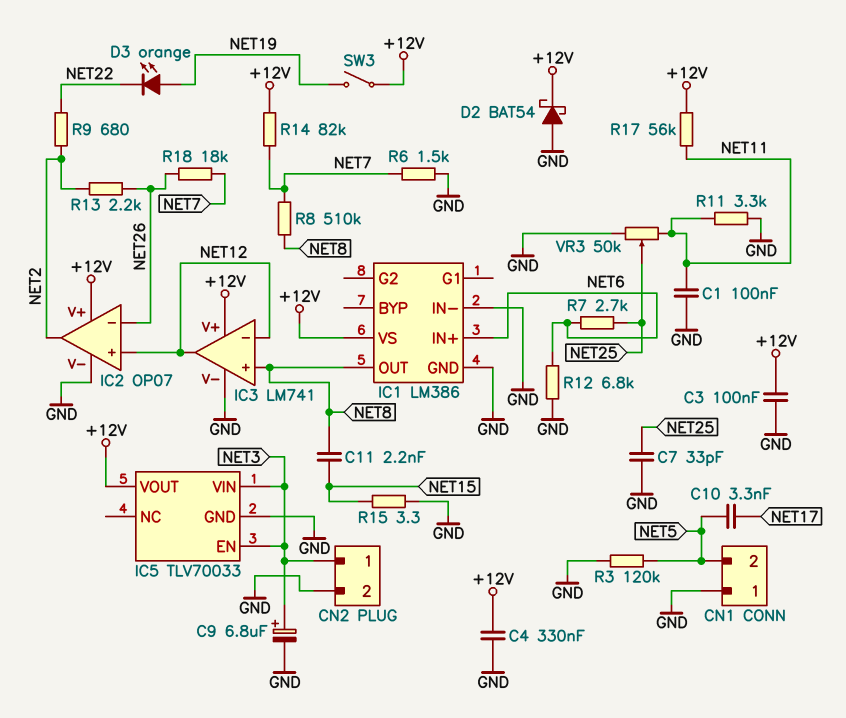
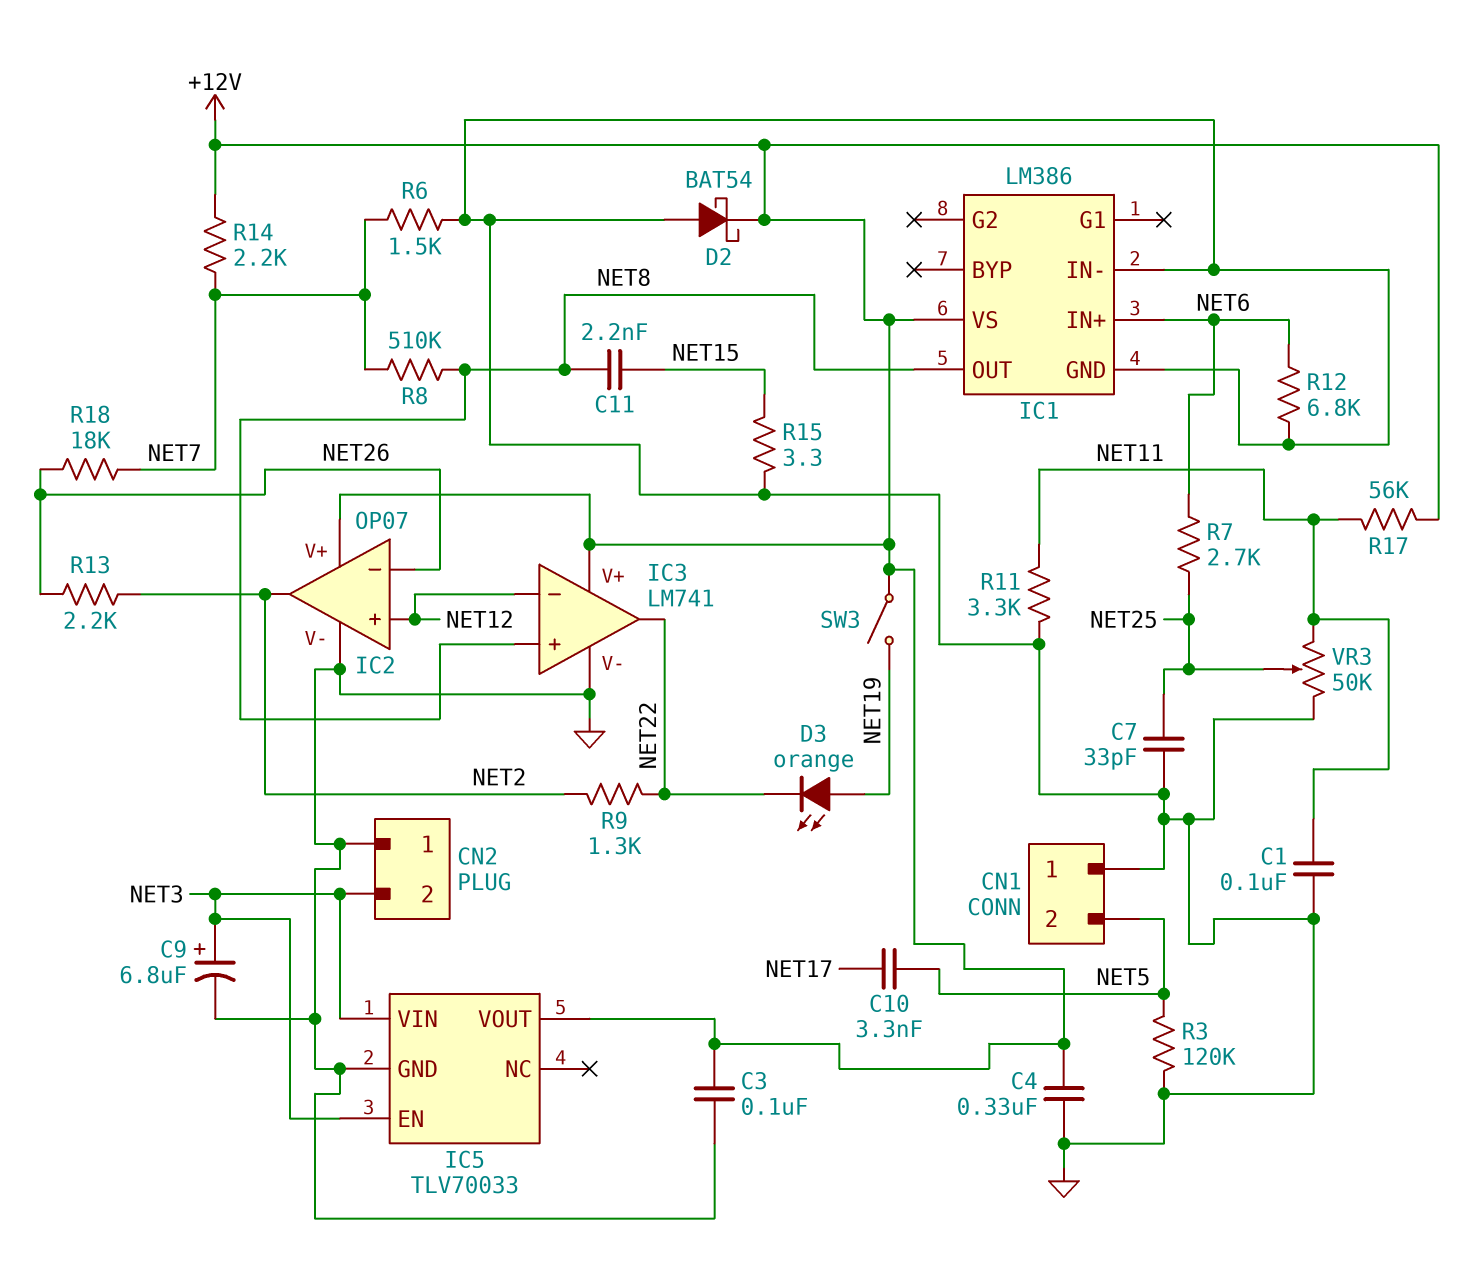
CN2 pin 1: NET3 -> GND
CN2 pin 2: GND -> NET3
IC3 pin out: NET12 -> NET22
R9: 680 (NET2, NET22) -> 1.3k (NET2, NET22)
R14: 82k (+12V, NET7) -> 2.2k (+12V, NET7)

